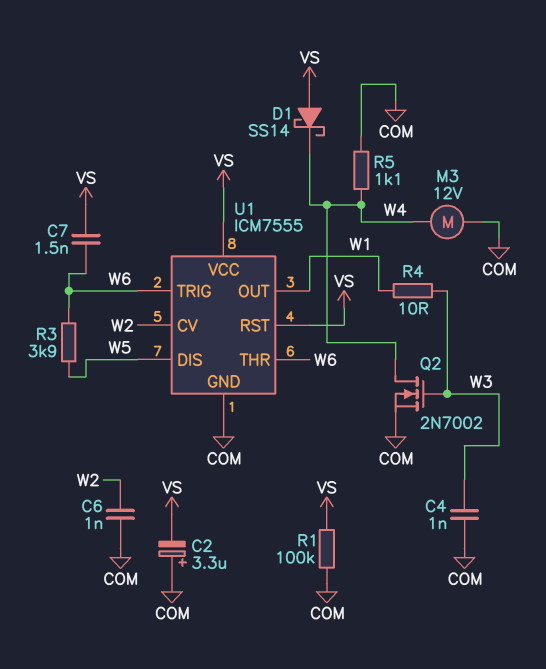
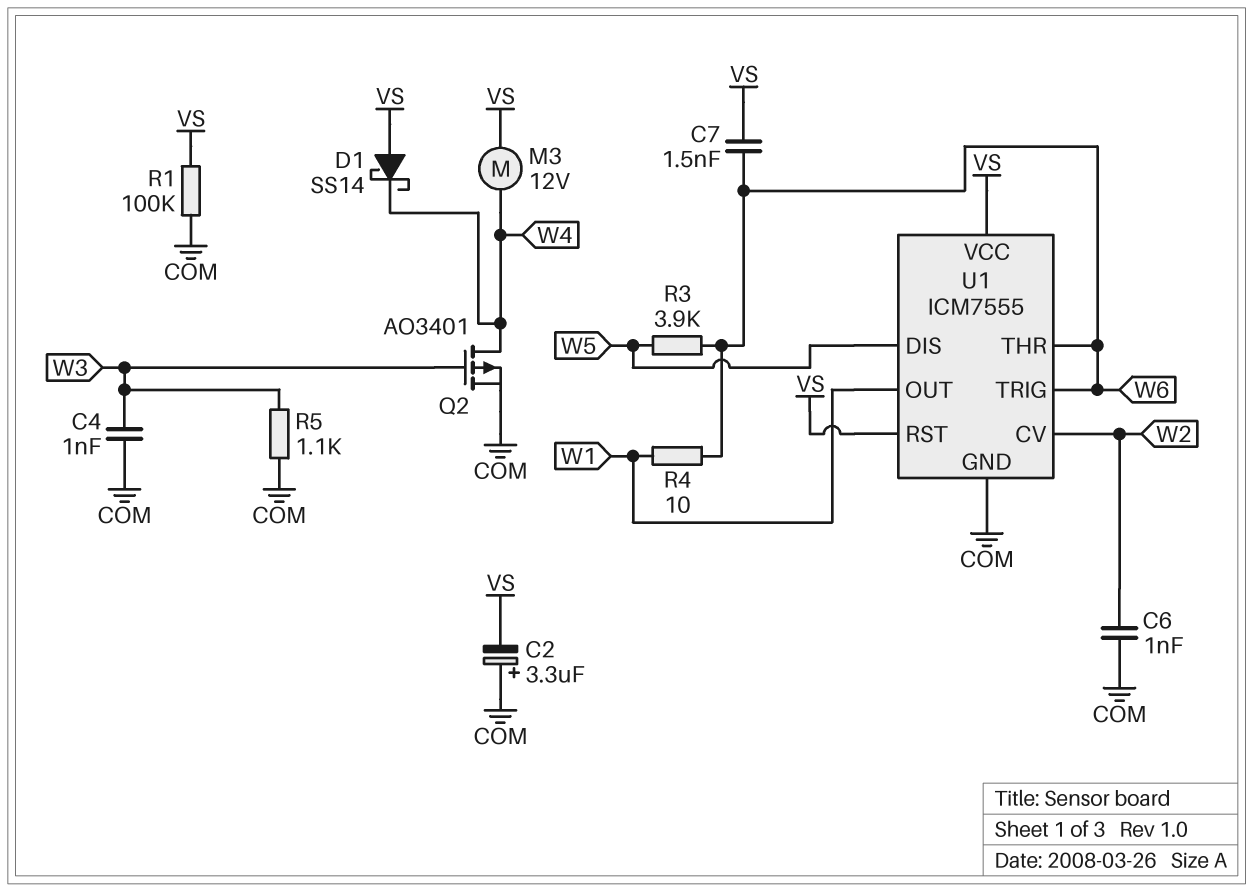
M3: motor 12V (COM, W4) -> motor 12V (VS, W4)
Q2: NMOS 2N7002 (G W3, D W4, S COM) -> PMOS AO3401 (G W3, D W4, S COM)
R4: 10 (W1, W3) -> 10 (W1, W6)
R5: 1.1k (COM, W4) -> 1.1k (COM, W3)

